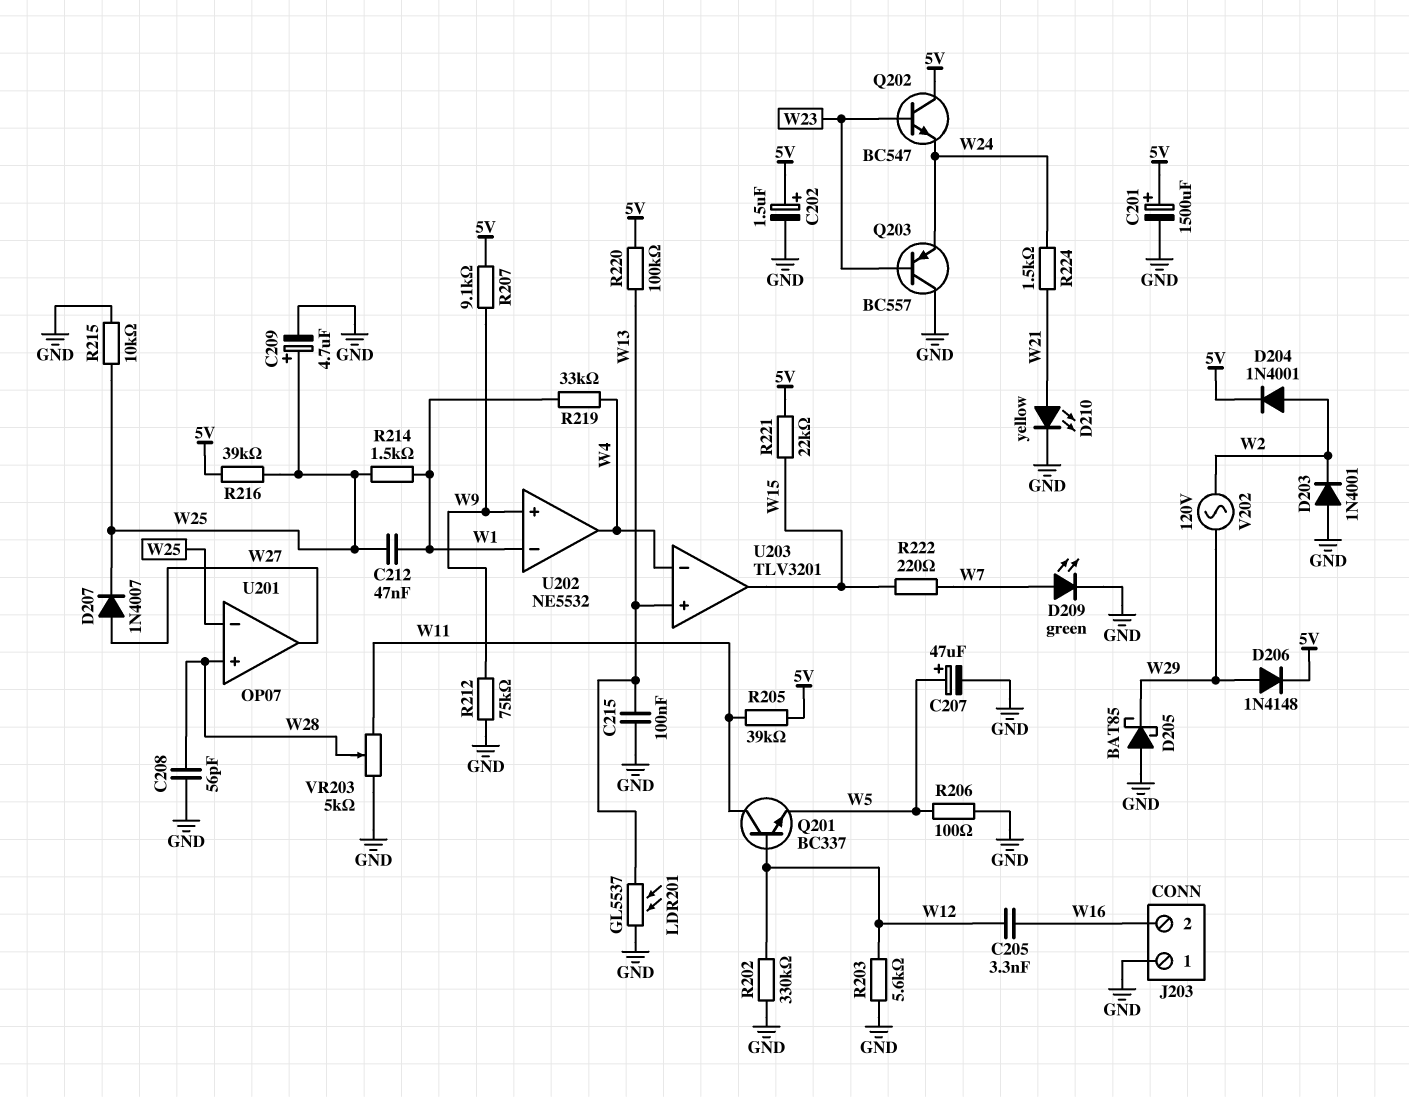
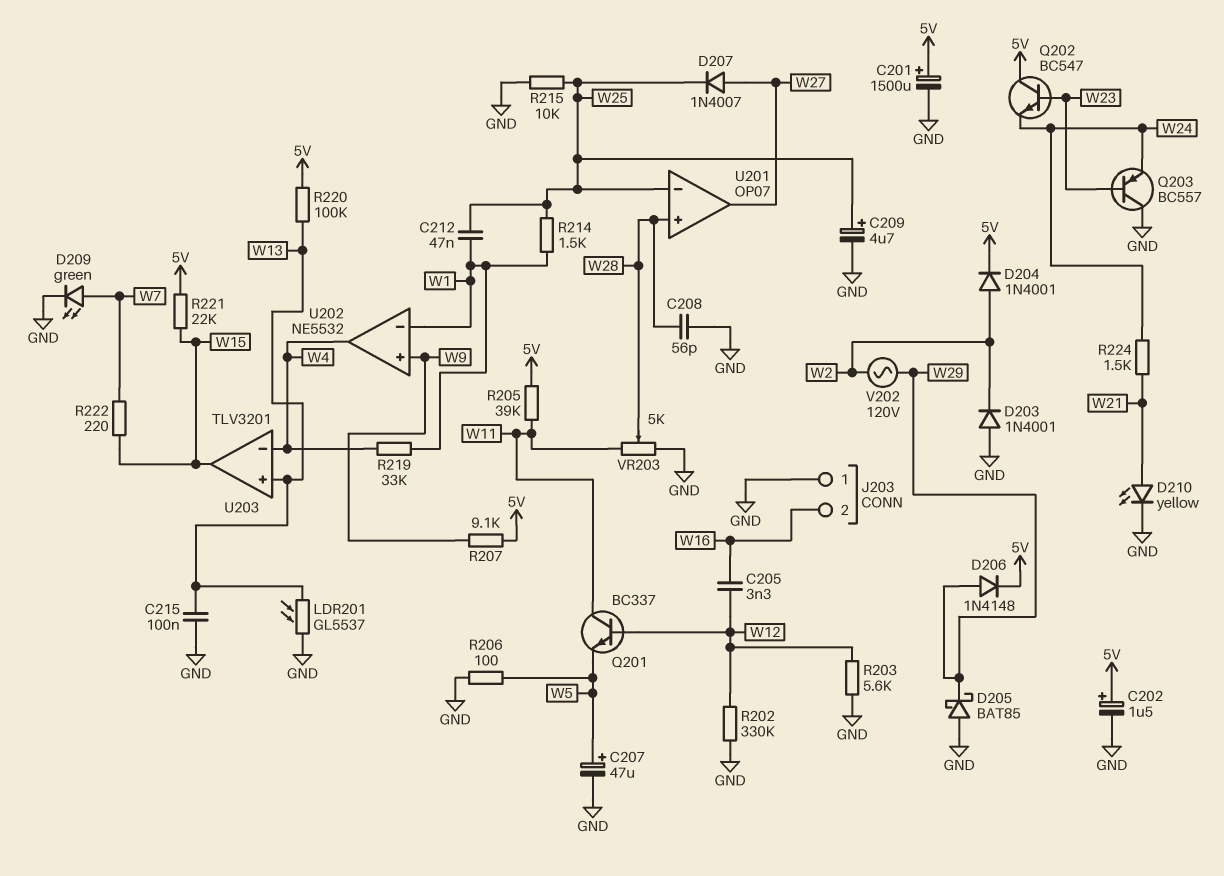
R212: 75k (GND, W9) -> none
R216: 39k (5V, W25) -> none

